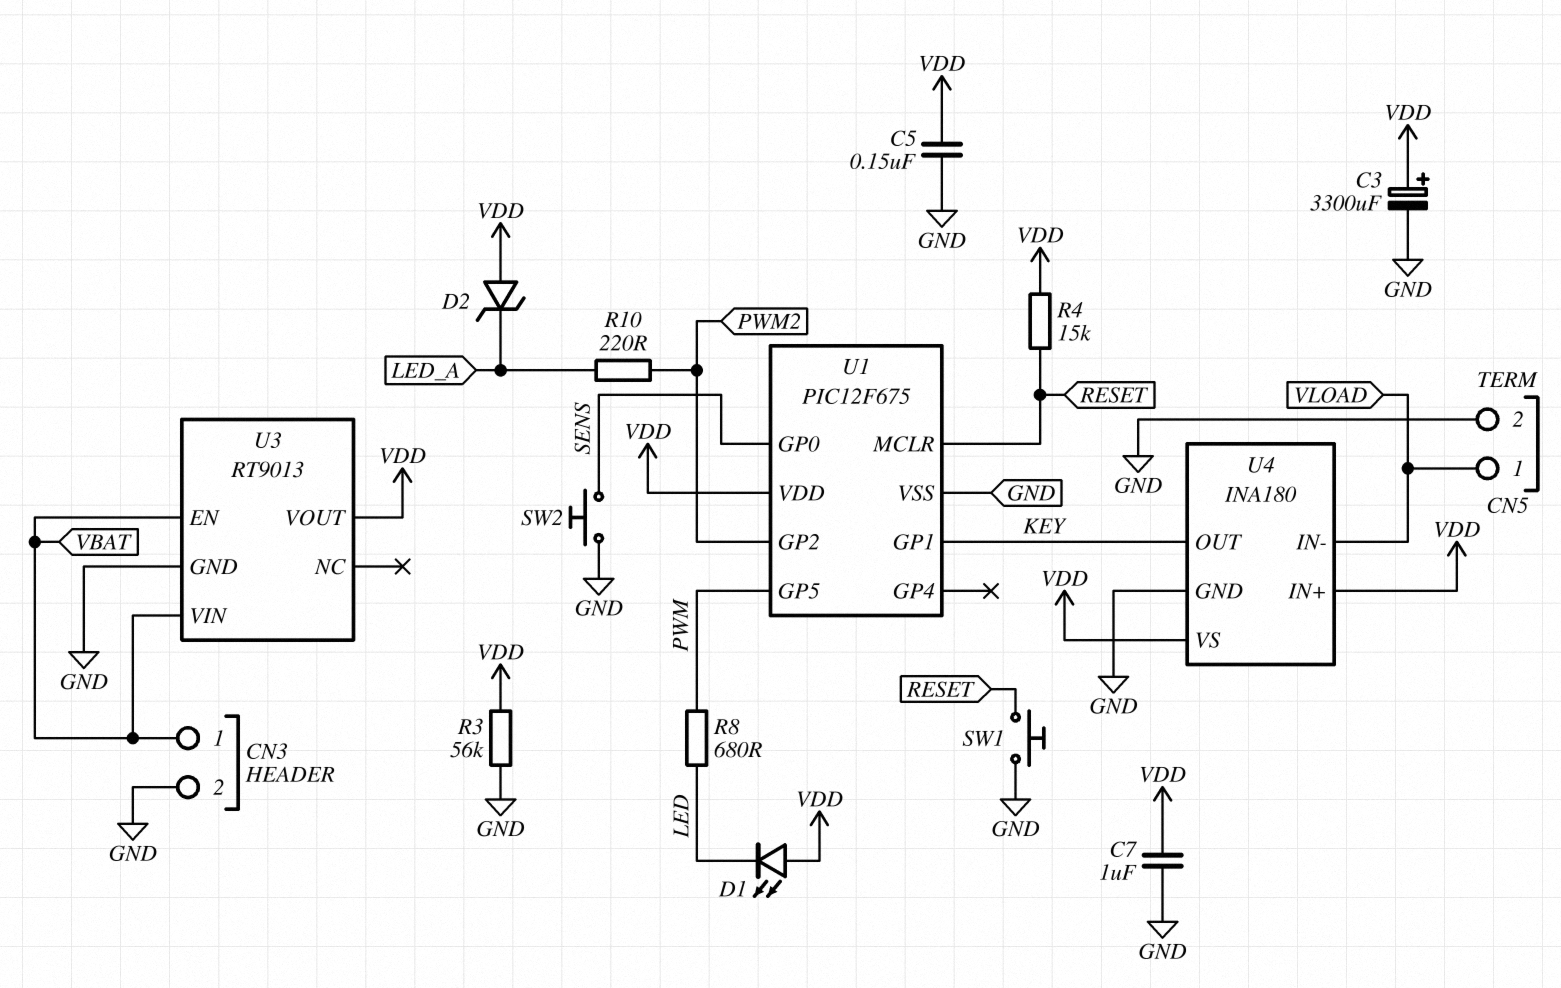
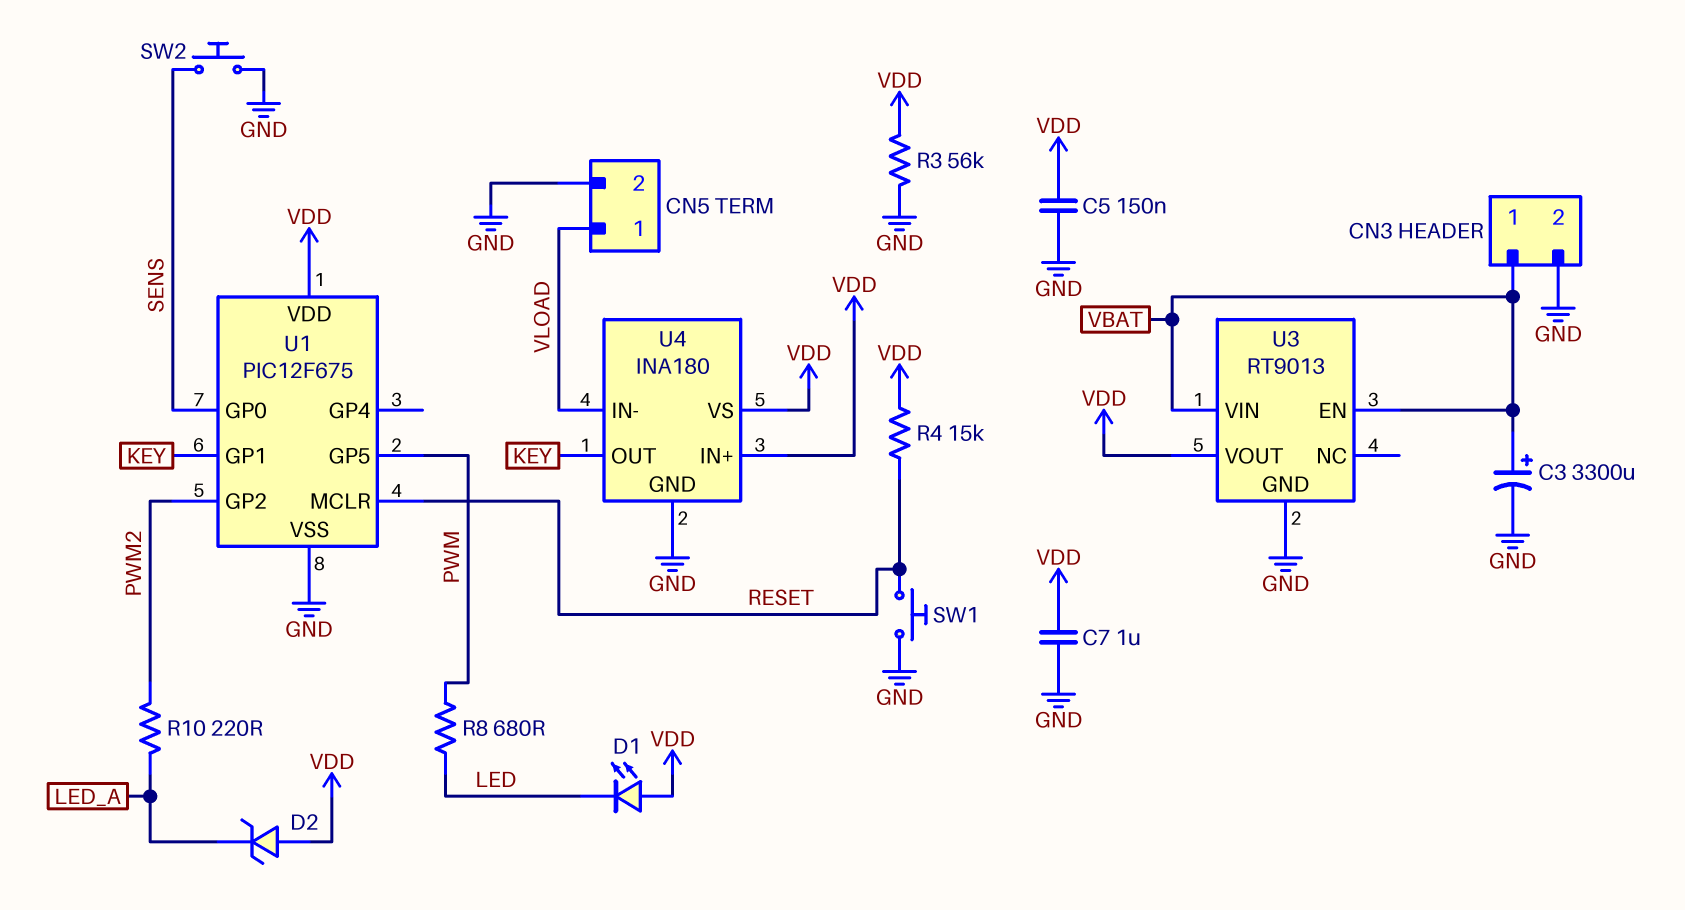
C3: 3300uF (plus VDD, minus GND) -> 3300uF (plus VBAT, minus GND)

